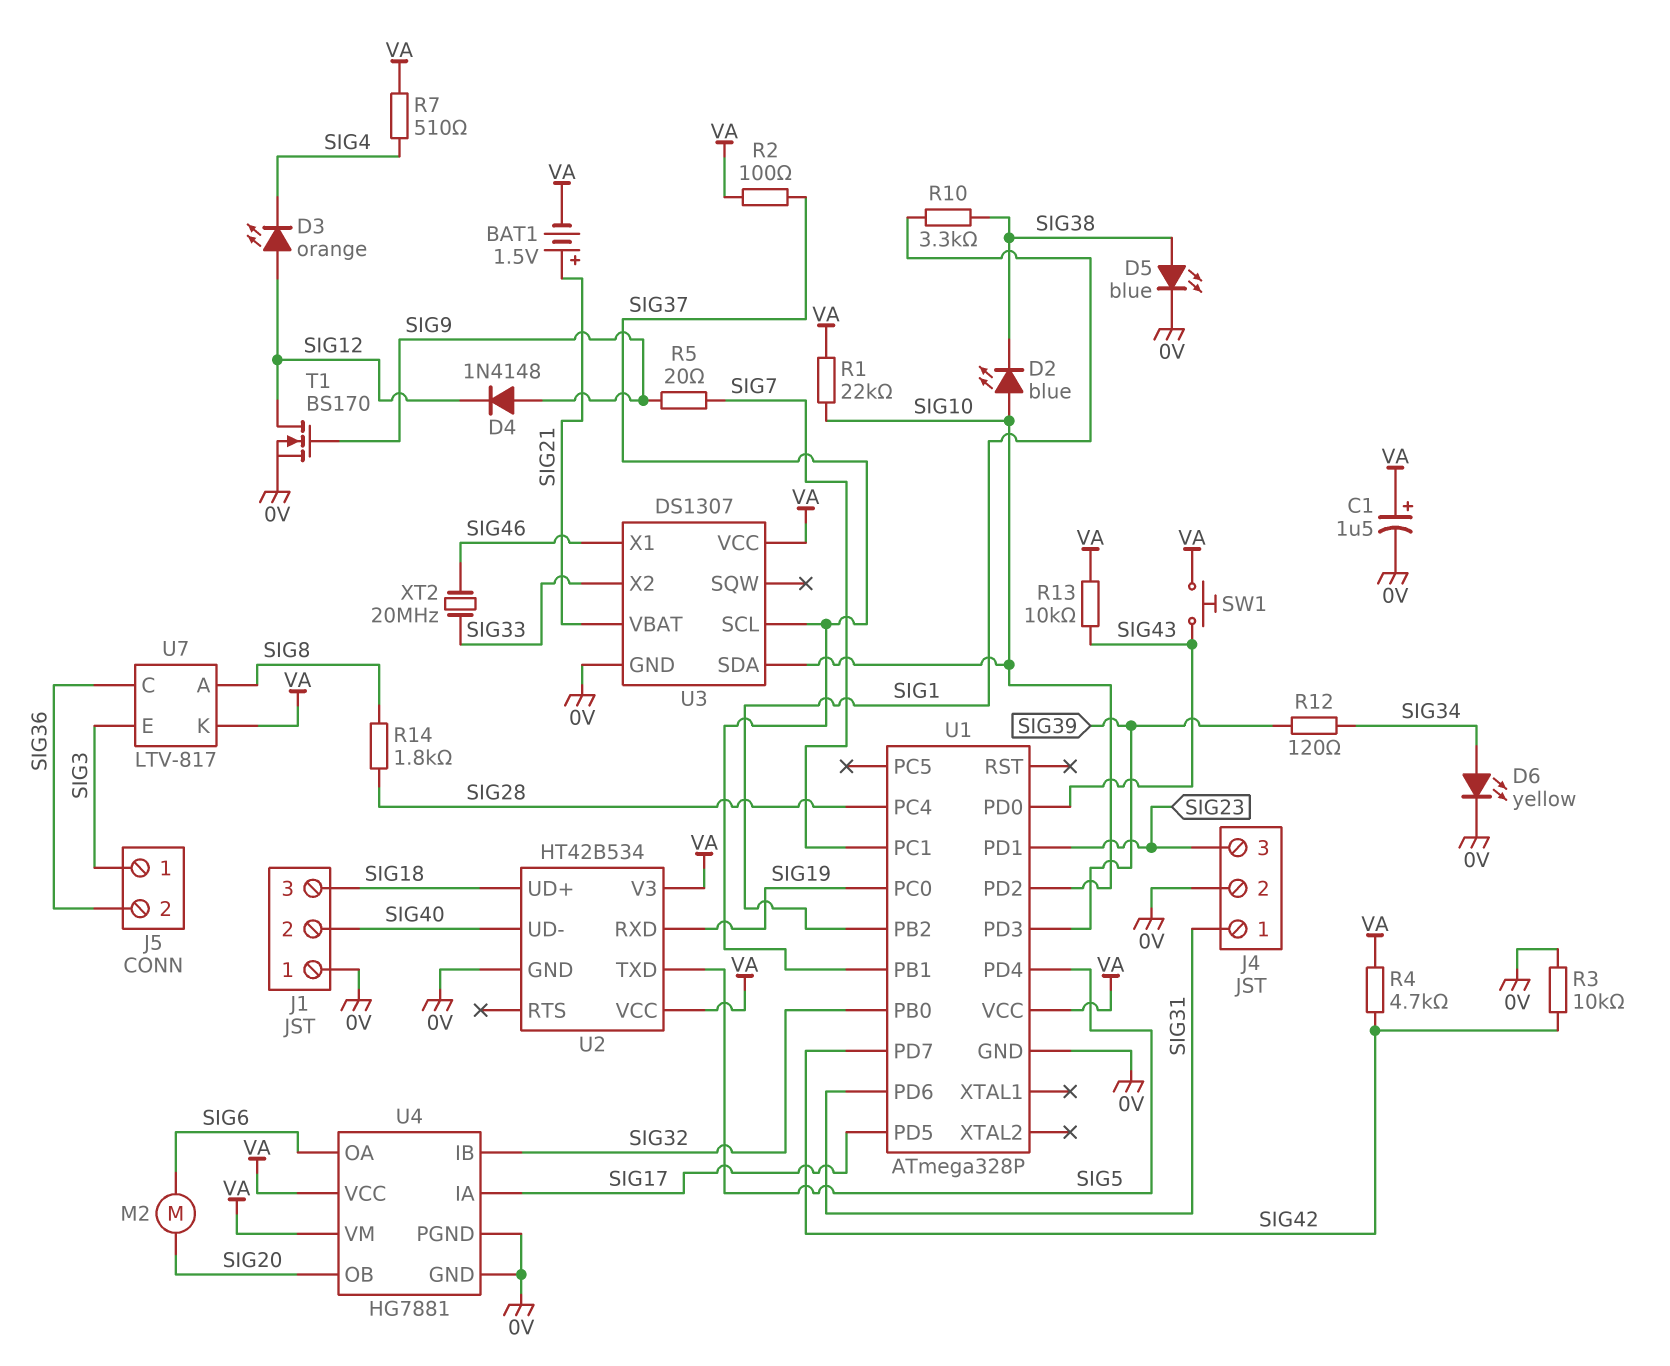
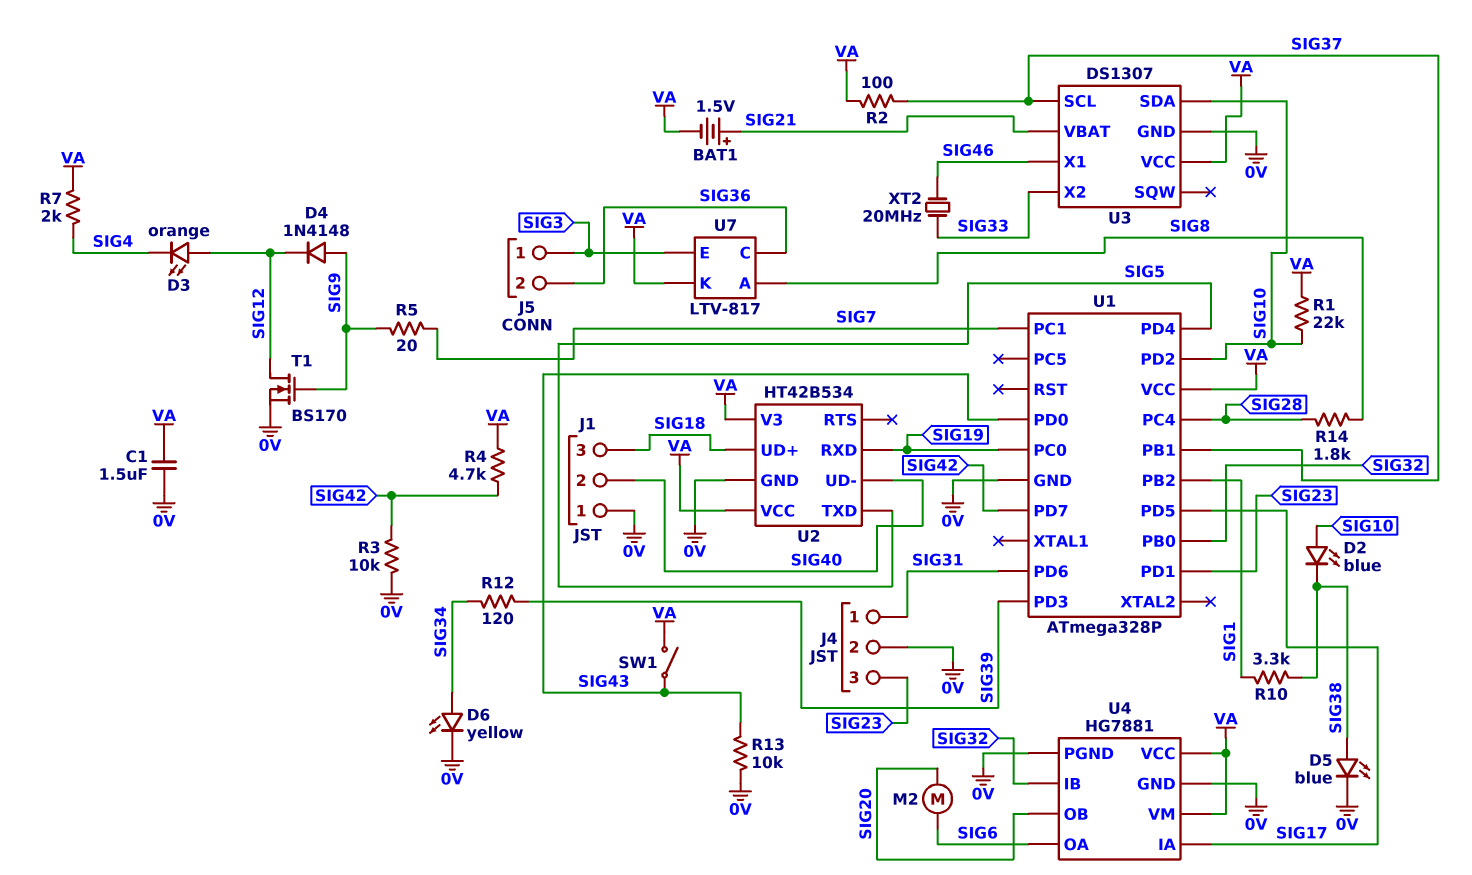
C1: 1.5uF (plus VA, minus 0V) -> 1.5uF (0V, VA)
R7: 510 (SIG4, VA) -> 2k (SIG4, VA)
R13: 10k (SIG43, VA) -> 10k (0V, SIG43)
SW1: button (SIG43, VA) -> switch (SIG43, VA)

